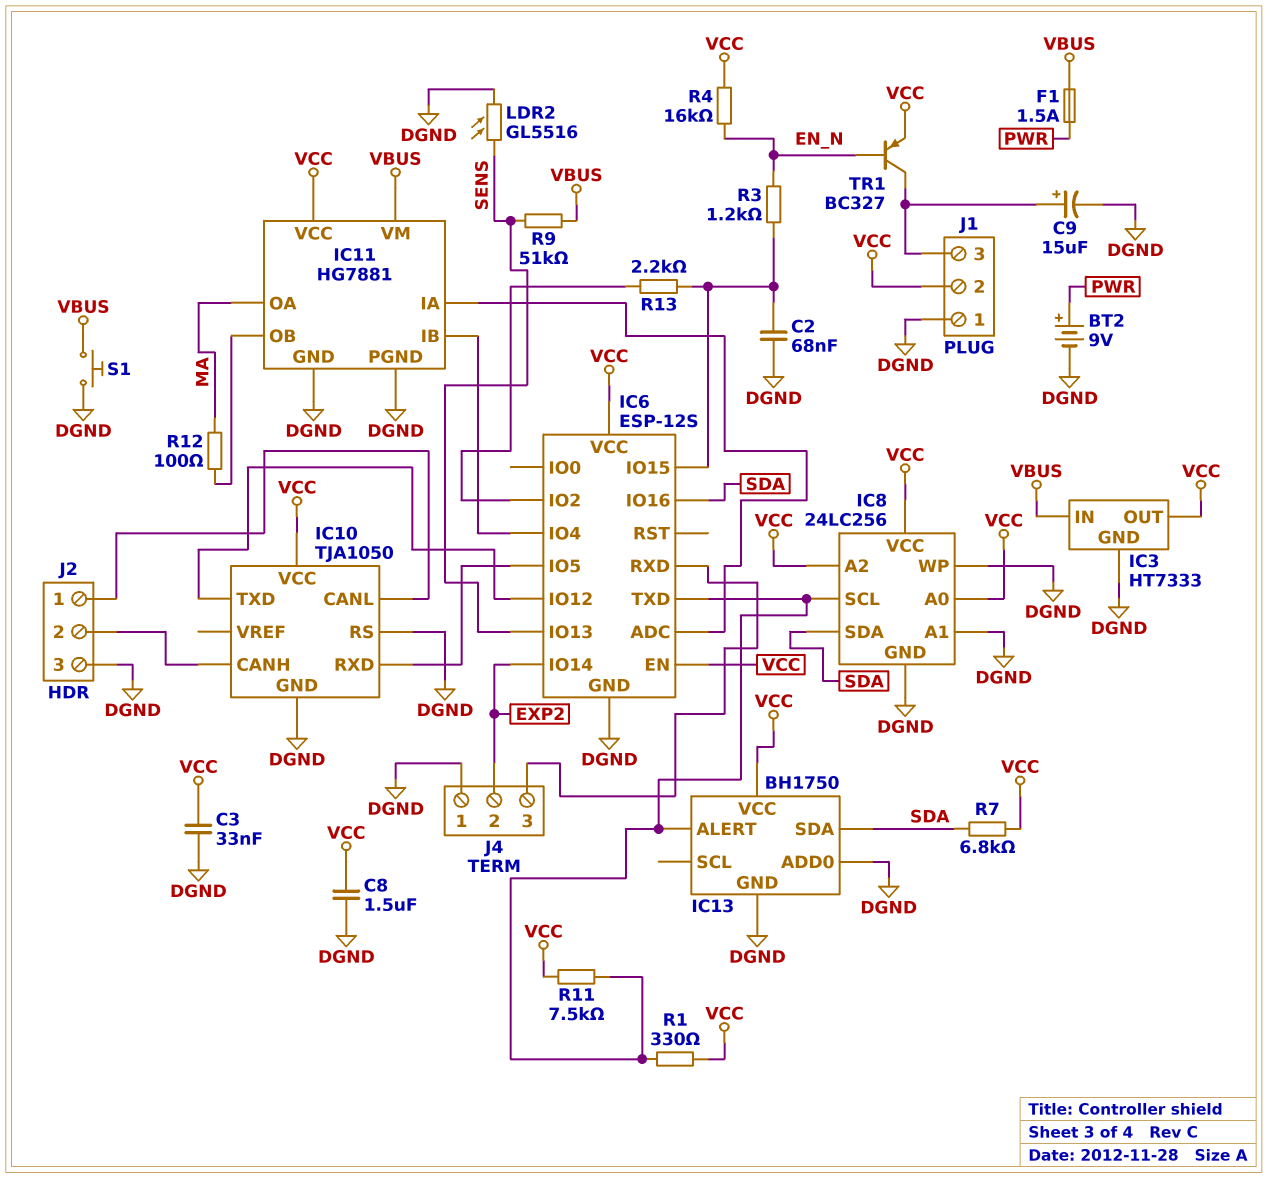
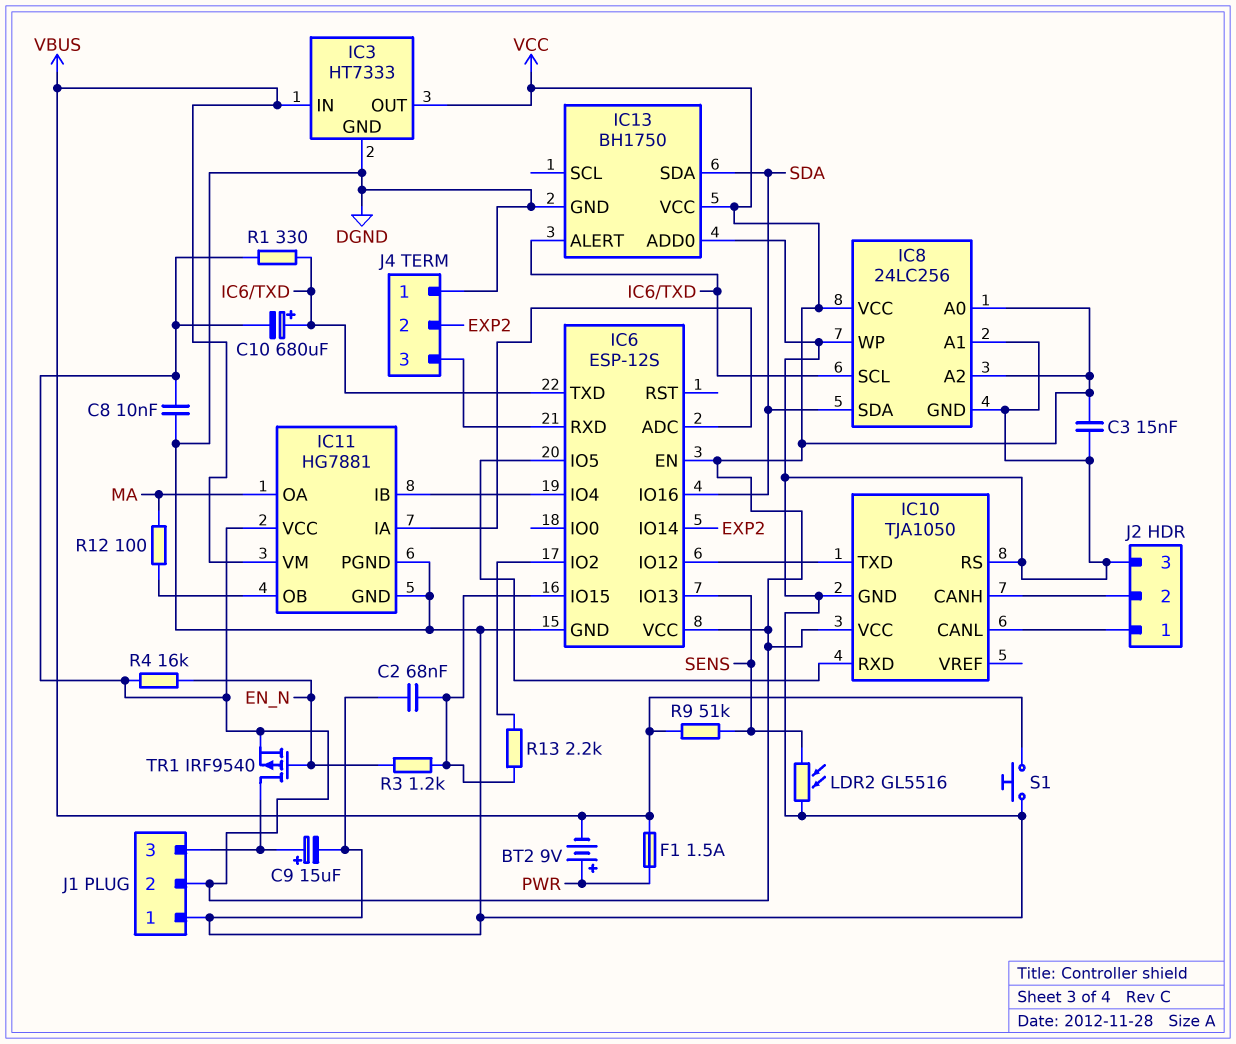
BT2: 9V (plus PWR, minus DGND) -> 9V (plus PWR, minus VBUS)
C3: 33nF (DGND, VCC) -> 15nF (DGND, VCC)
C8: 1.5uF (DGND, VCC) -> 10nF (DGND, VCC)
C10: none -> 680uF (plus IC6/TXD, minus VCC)
R7: 6.8k (SDA, VCC) -> none
R11: 7.5k (IC6/TXD, VCC) -> none
TR1: PNP BC327 (B EN_N, C J1/3, E VCC) -> PMOS IRF9540 (G EN_N, D J1/3, S VCC)

